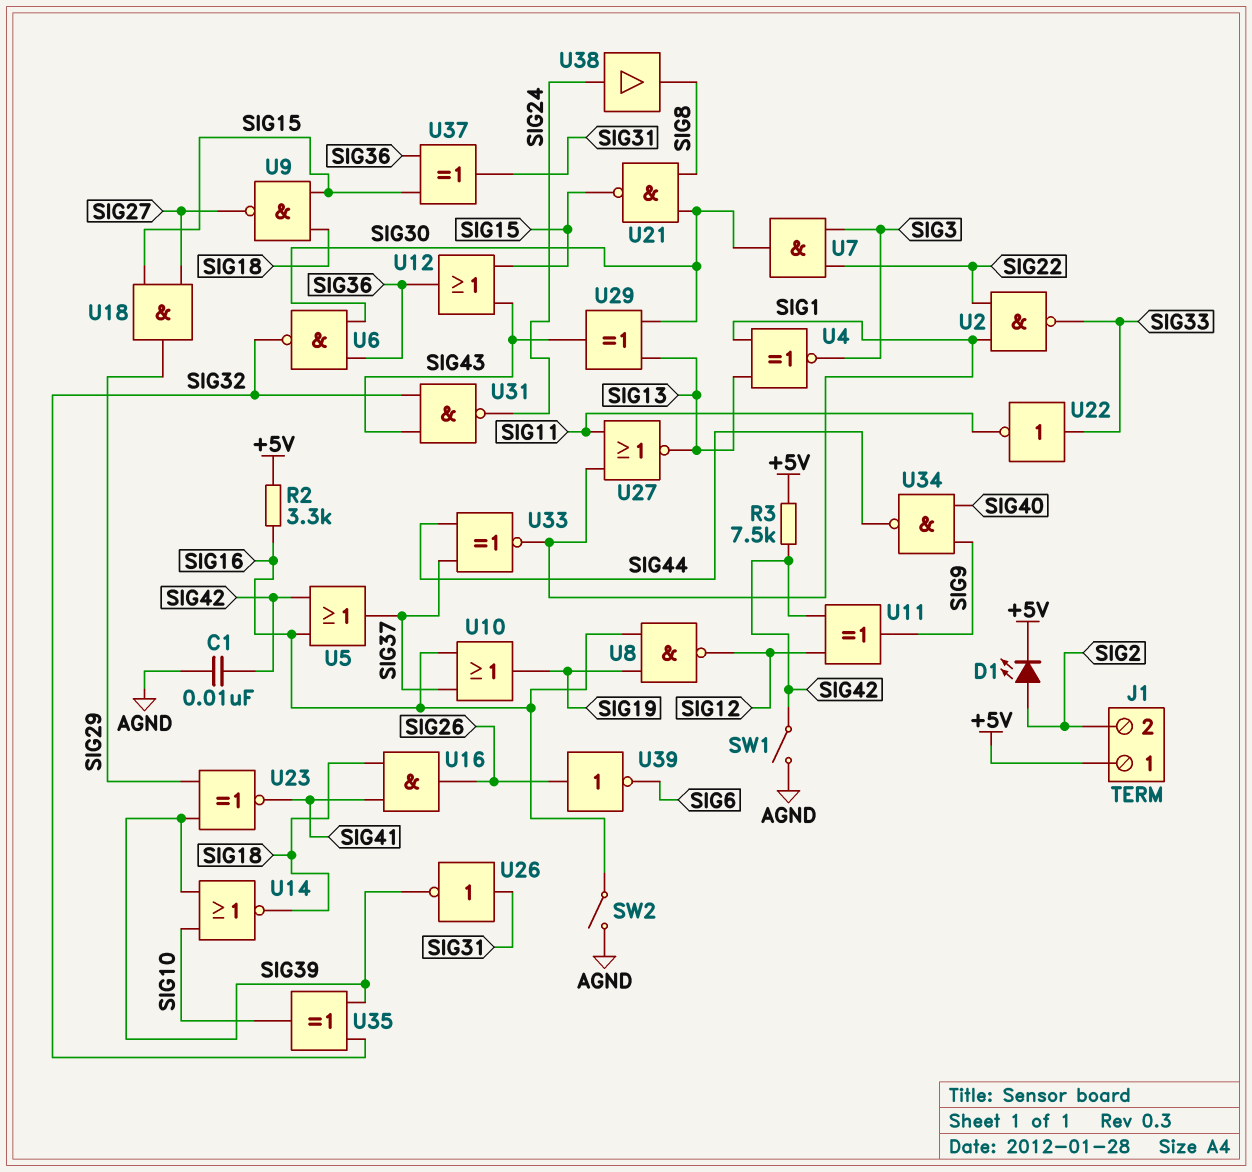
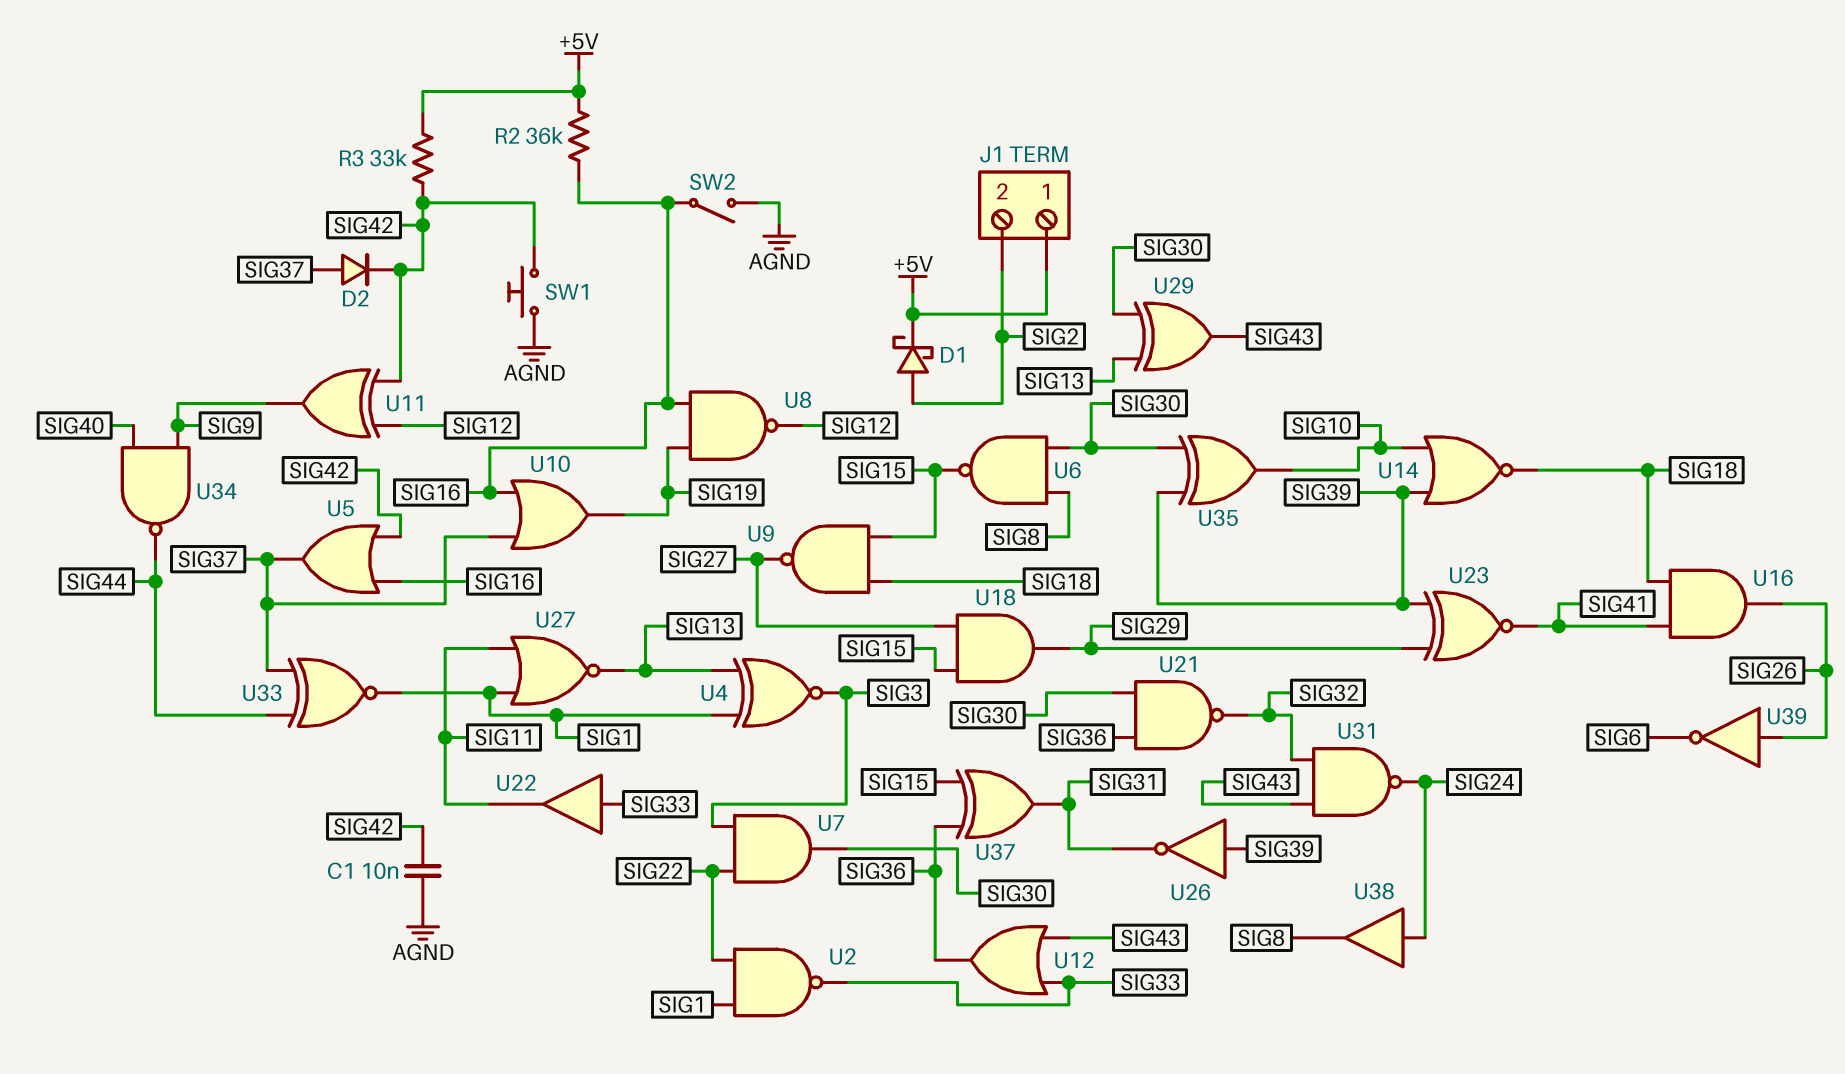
D1: LED (A SIG2, K +5V) -> schottky (A SIG2, K +5V)
D2: none -> diode (A SIG37, K SIG42)
R2: 3.3k (+5V, SIG16) -> 36k (+5V, SIG16)
R3: 7.5k (+5V, SIG42) -> 33k (+5V, SIG42)
SW1: switch (AGND, SIG42) -> button (AGND, SIG42)
U6: NAND (in SIG30, in SIG36, out SIG32) -> NAND (in SIG8, in SIG30, out SIG15)
U12: OR (in SIG15, in SIG43, out SIG36) -> OR (in SIG33, in SIG43, out SIG36)
U21: NAND (in SIG8, in SIG30, out SIG15) -> NAND (in SIG30, in SIG36, out SIG32)
U22: NOT (in SIG33, out SIG11) -> buffer (in SIG33, out SIG11)
U26: NOT (in SIG31, out SIG39) -> NOT (in SIG39, out SIG31)
U35: XOR (in SIG32, in SIG39, out SIG10) -> XOR (in SIG30, in SIG39, out SIG10)

